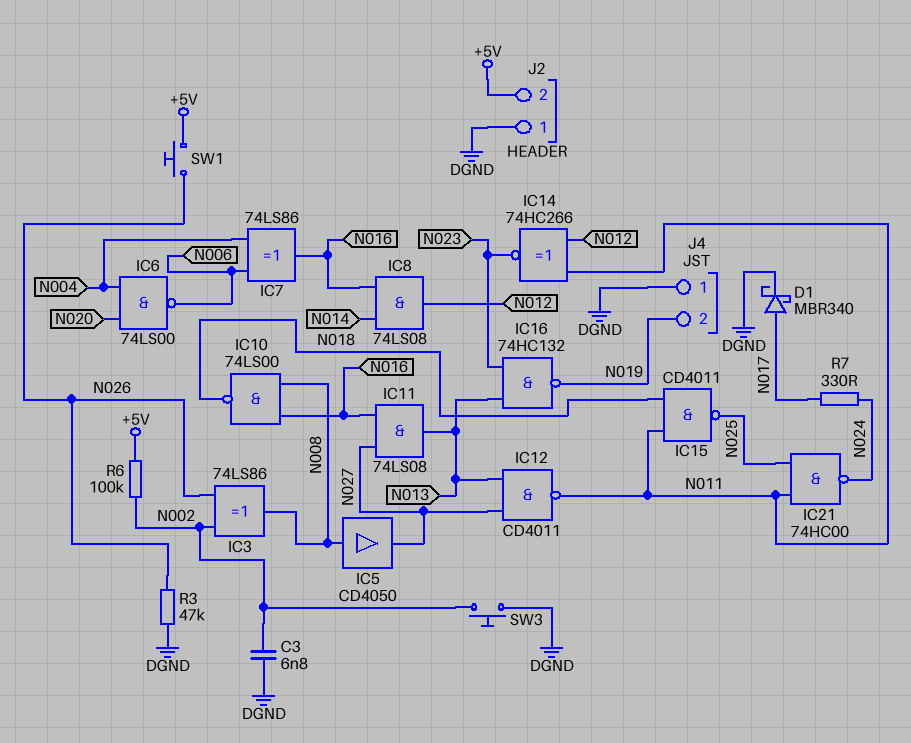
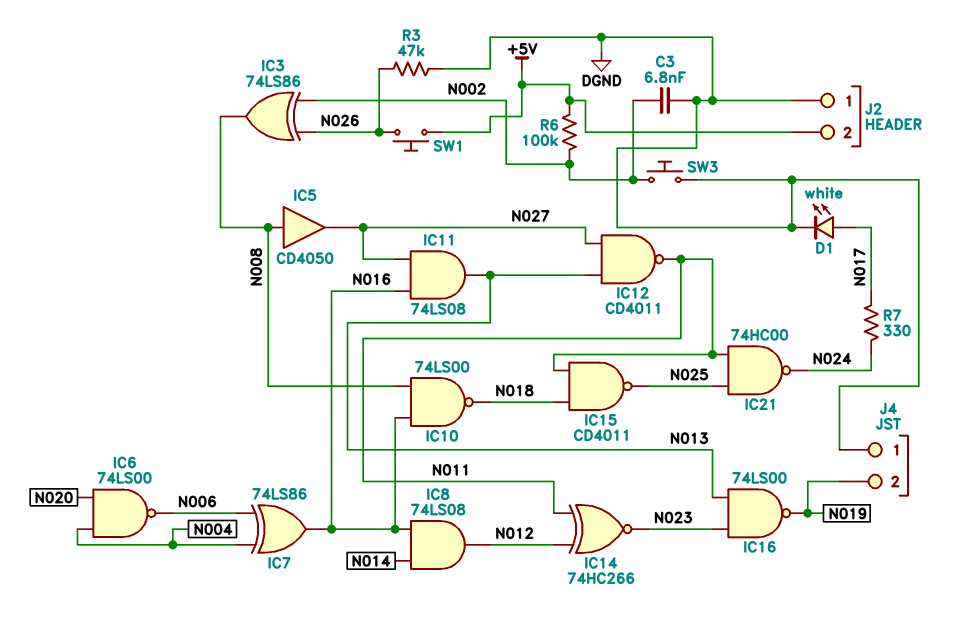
D1: schottky MBR340 (A N017, K DGND) -> LED white (A N017, K DGND)
IC16: NAND 74HC132 (in N013, in N023, out N019) -> NAND 74LS00 (in N013, in N023, out N019)

